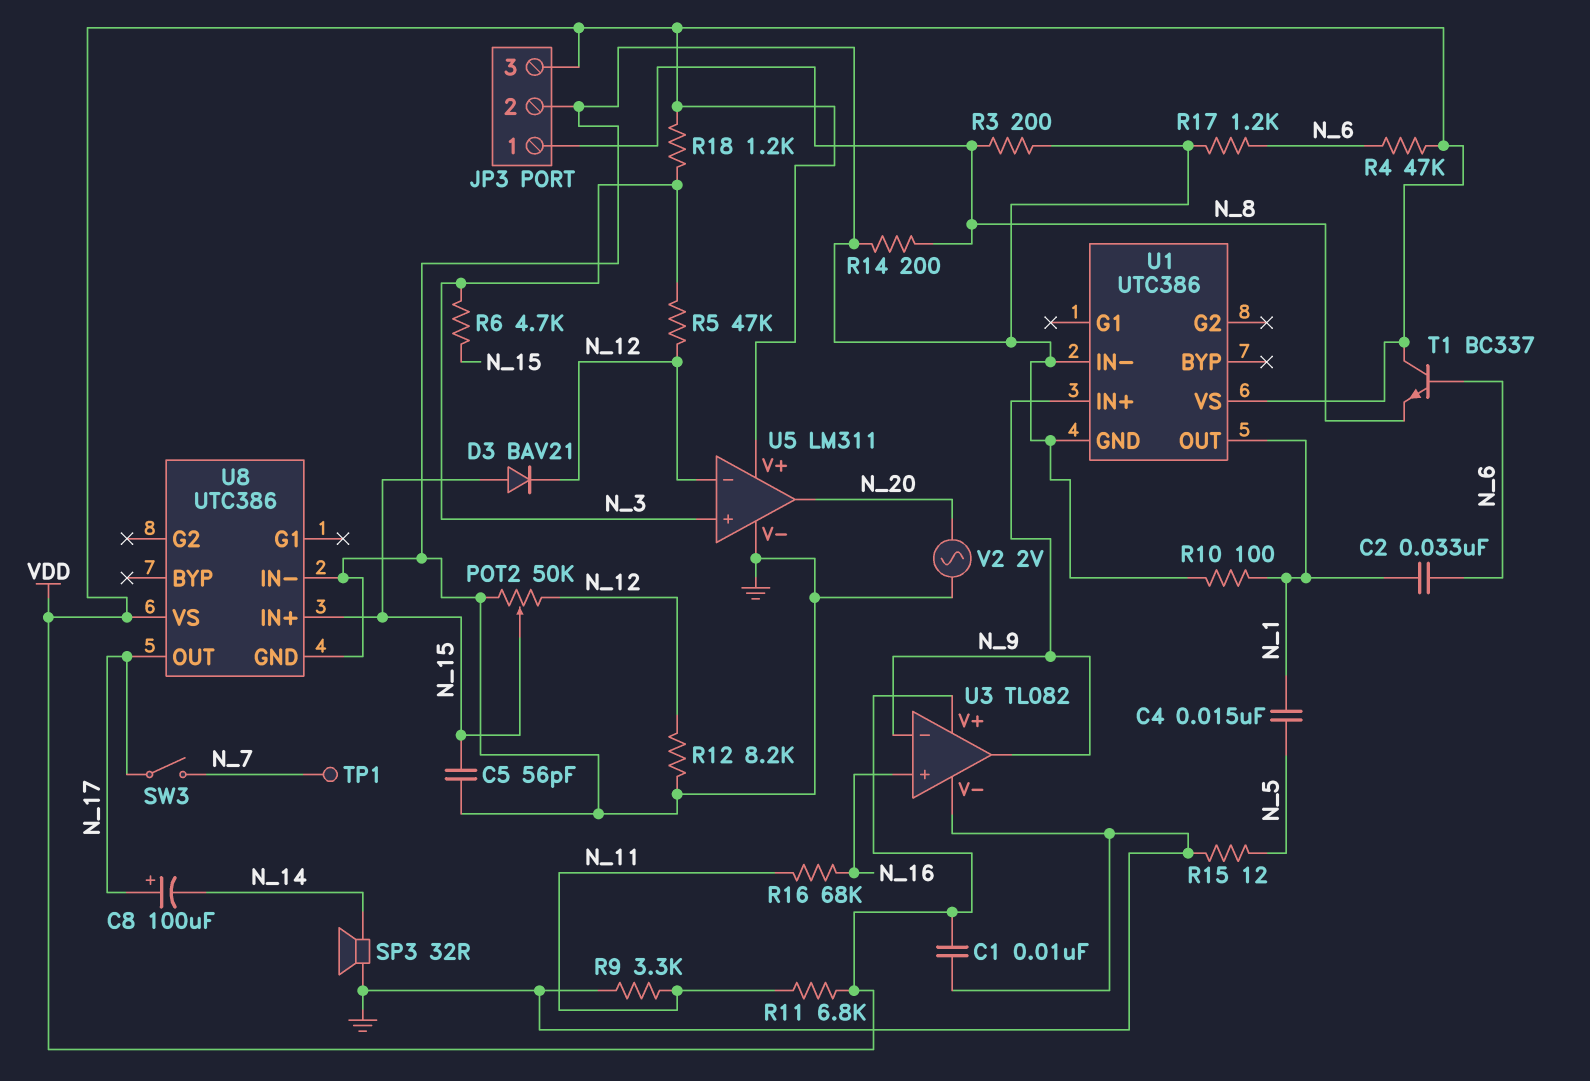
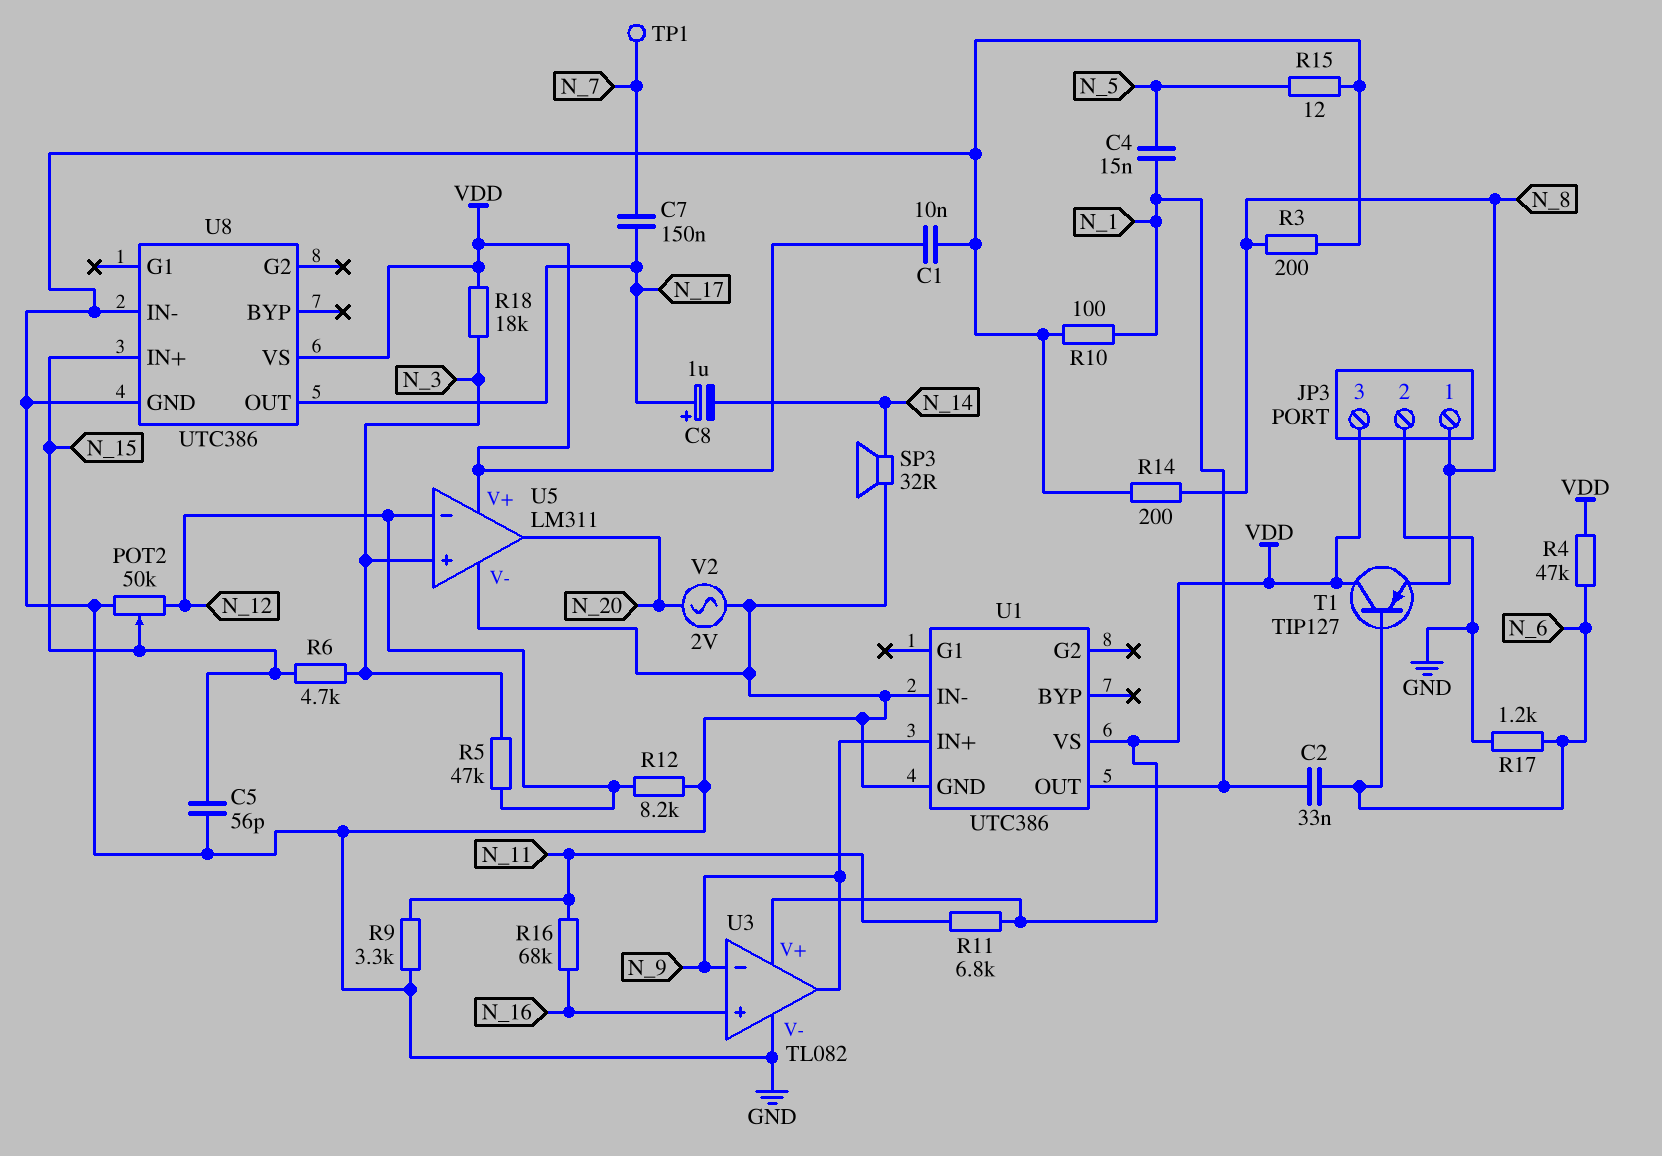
C7: none -> 150nF (N_7, N_17)
C8: 100uF (plus N_17, minus N_14) -> 1uF (plus N_17, minus N_14)
D3: diode BAV21 (A N_15, K N_12) -> none
R18: 1.2k (N_3, VDD) -> 18k (N_3, VDD)
SW3: switch (N_7, N_17) -> none
T1: NPN BC337 (B N_6, C VDD, E N_8) -> PNP TIP127 (B N_6, C VDD, E N_8)

